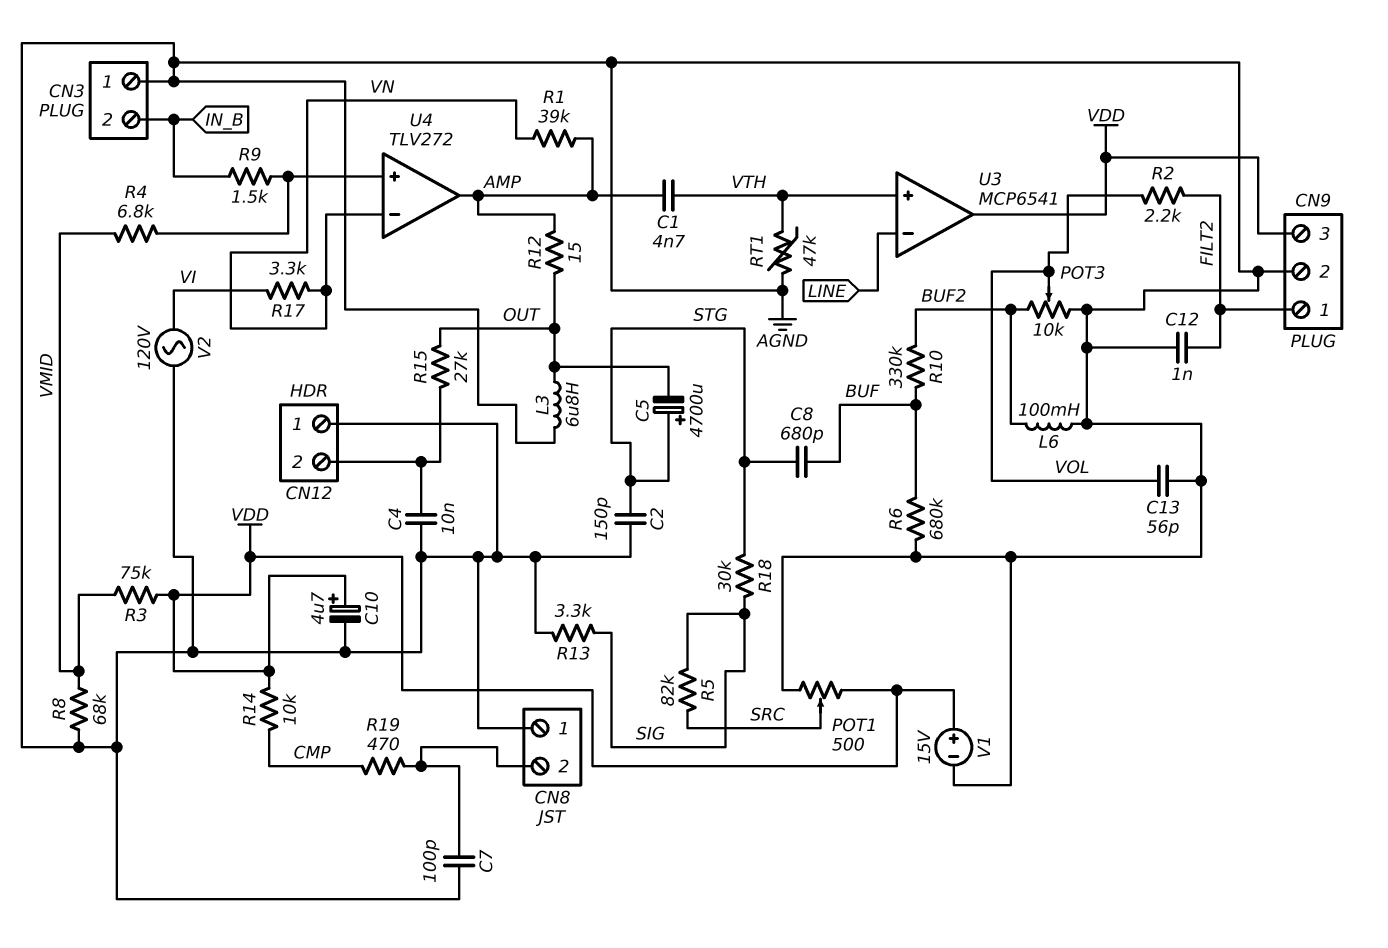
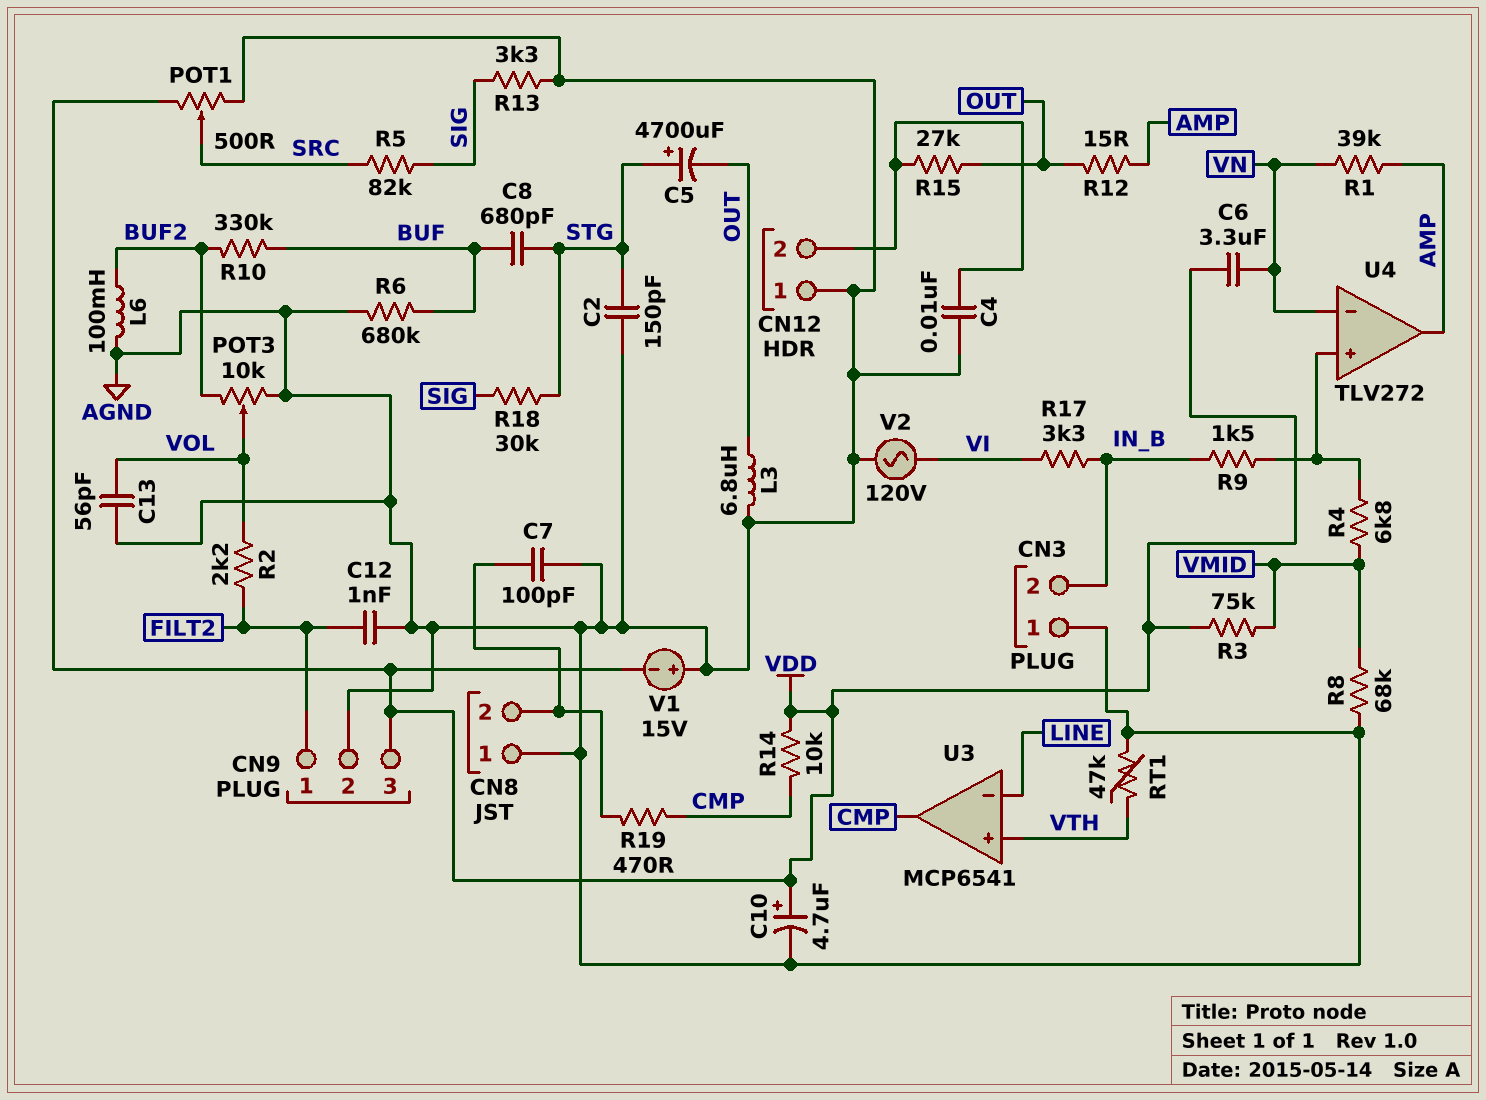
C1: 4.7nF (AMP, VTH) -> none
C6: none -> 3.3uF (VDD, VN)
R17: 3.3k (VI, VN) -> 3.3k (IN_B, VI)
U3 pin out: VDD -> CMP
V1: 15V (plus VDD, minus AGND) -> 15V (plus AGND, minus VDD)

